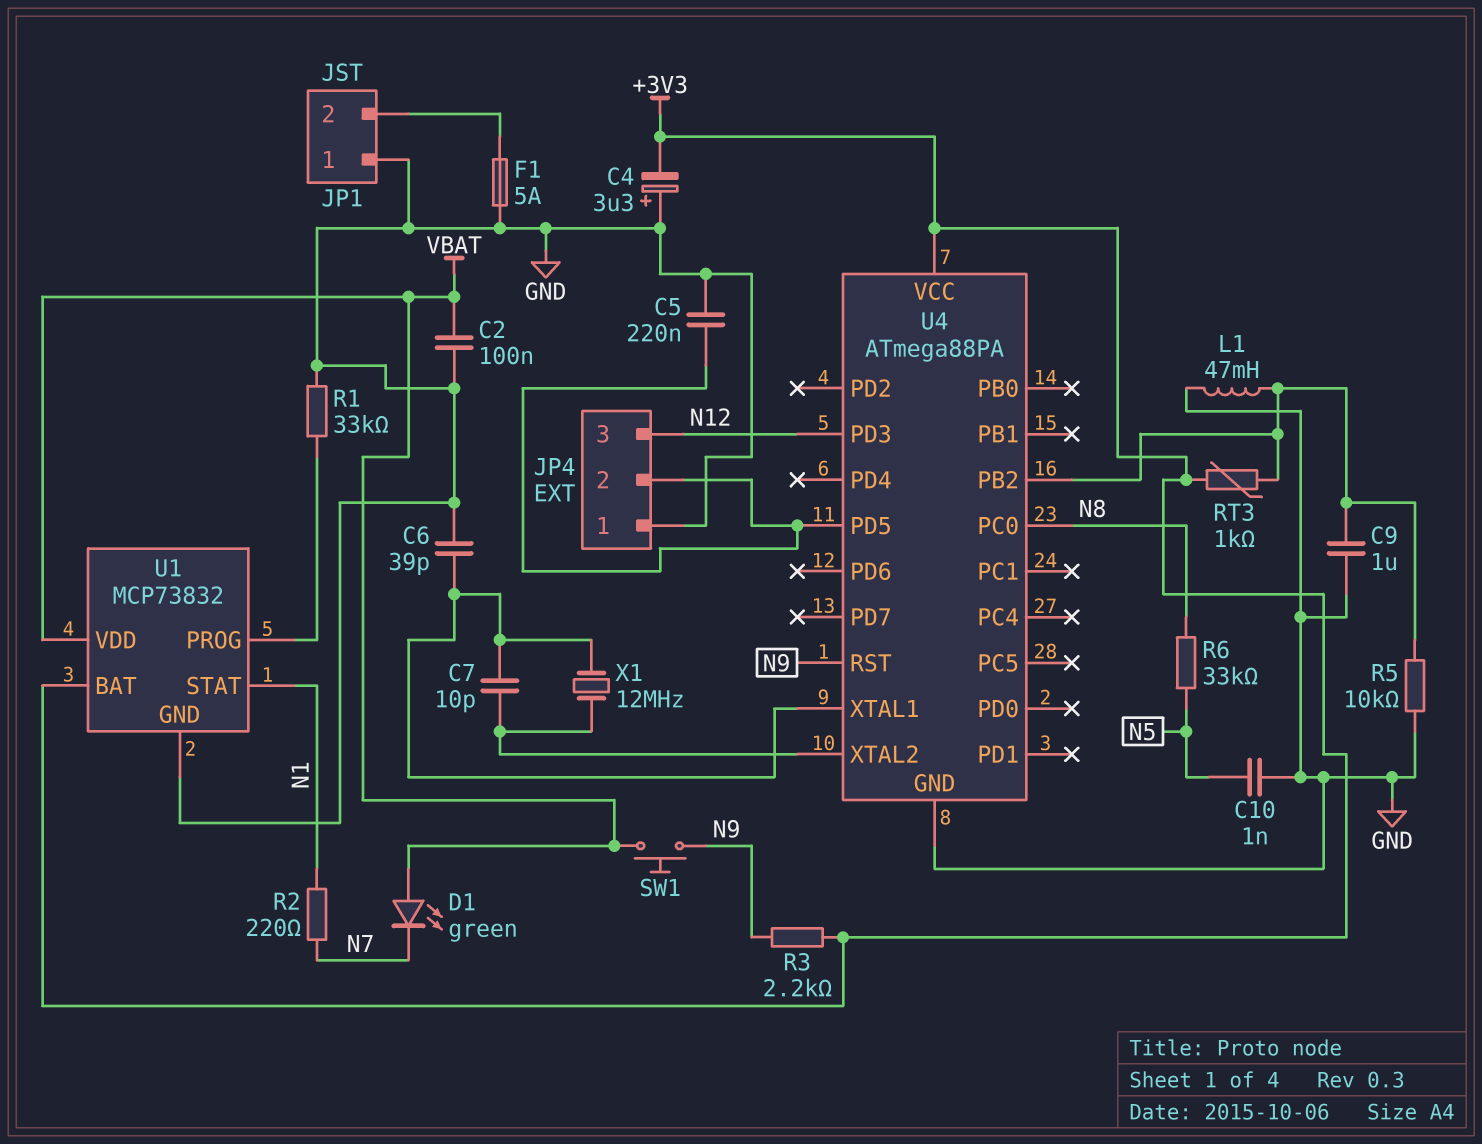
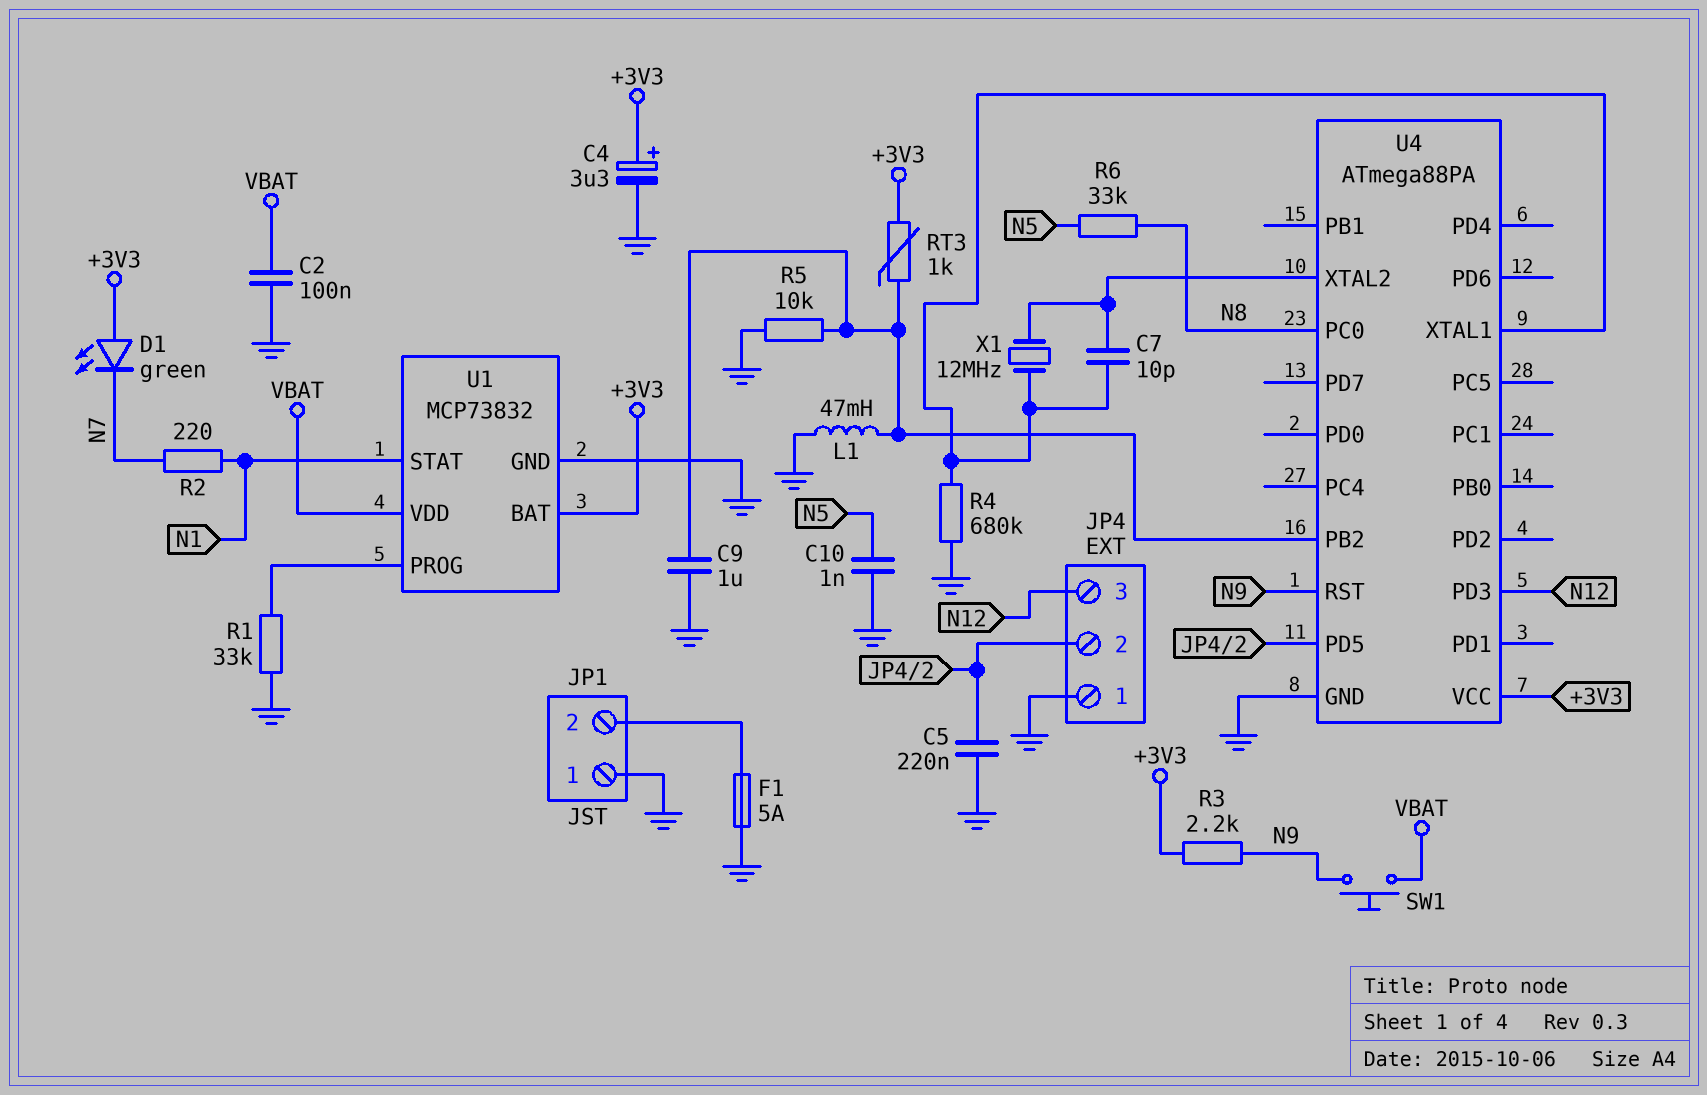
C4: 3.3uF (plus GND, minus +3V3) -> 3.3uF (plus +3V3, minus GND)
C6: 39pF (GND, U4/XTAL1) -> none
D1: LED green (A VBAT, K N7) -> LED green (A +3V3, K N7)
R4: none -> 680k (GND, U4/XTAL1)

